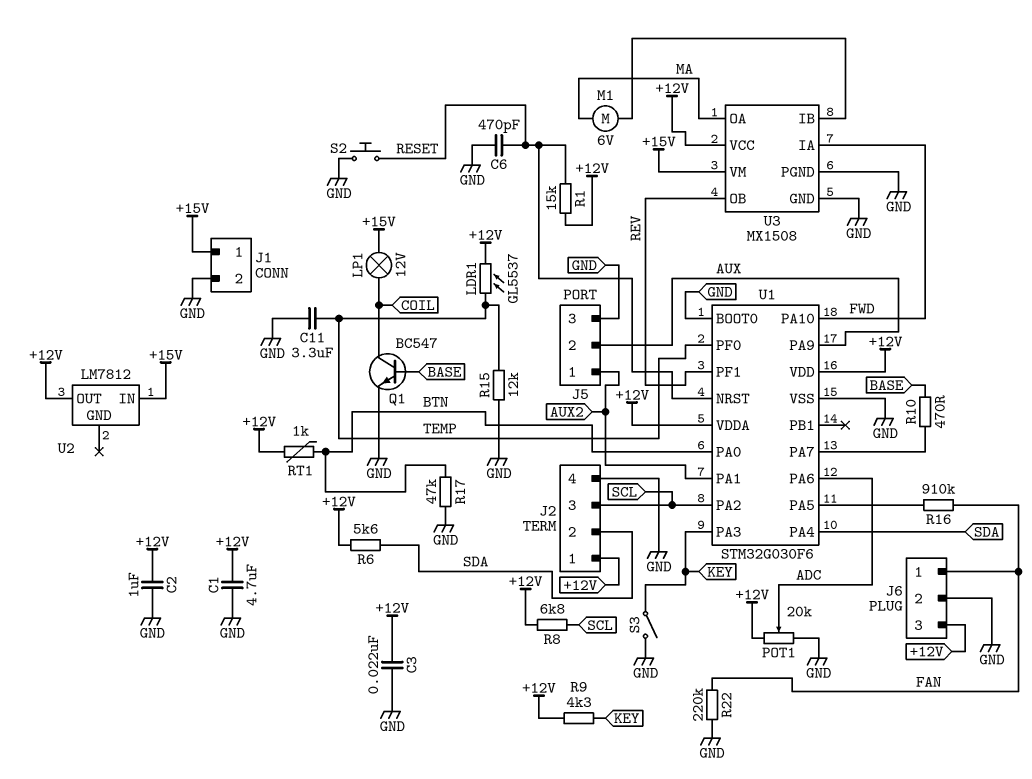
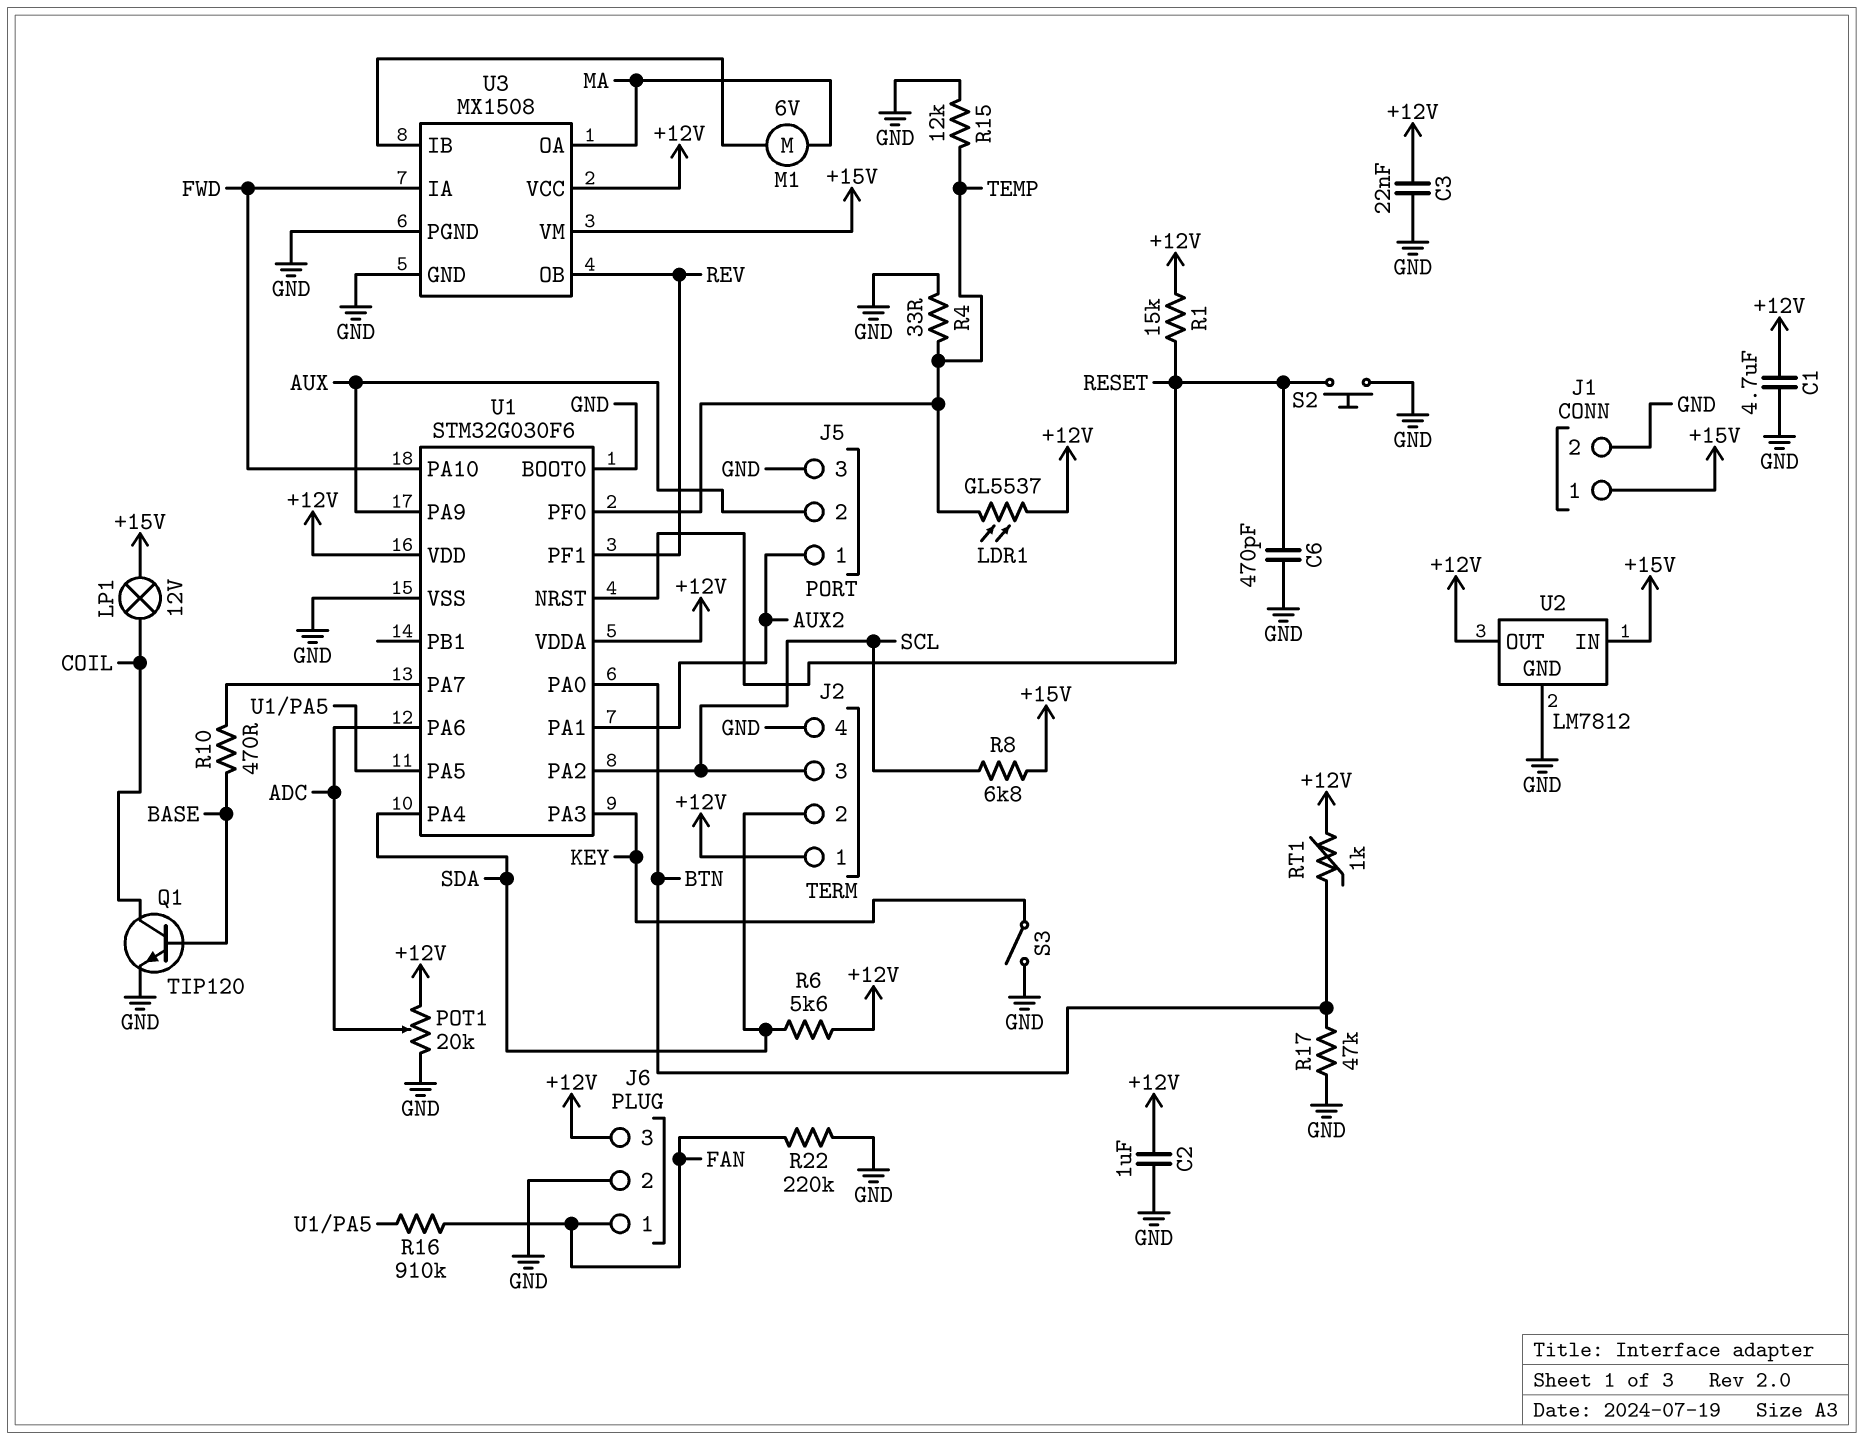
C11: 3.3uF (GND, TEMP) -> none
Q1: NPN BC547 (B BASE, C COIL, E GND) -> NPN TIP120 (B BASE, C COIL, E GND)
R4: none -> 33 (GND, TEMP)
R8: 6.8k (+12V, SCL) -> 6.8k (+15V, SCL)
R9: 4.3k (+12V, KEY) -> none
U2 pin GND: none -> GND

